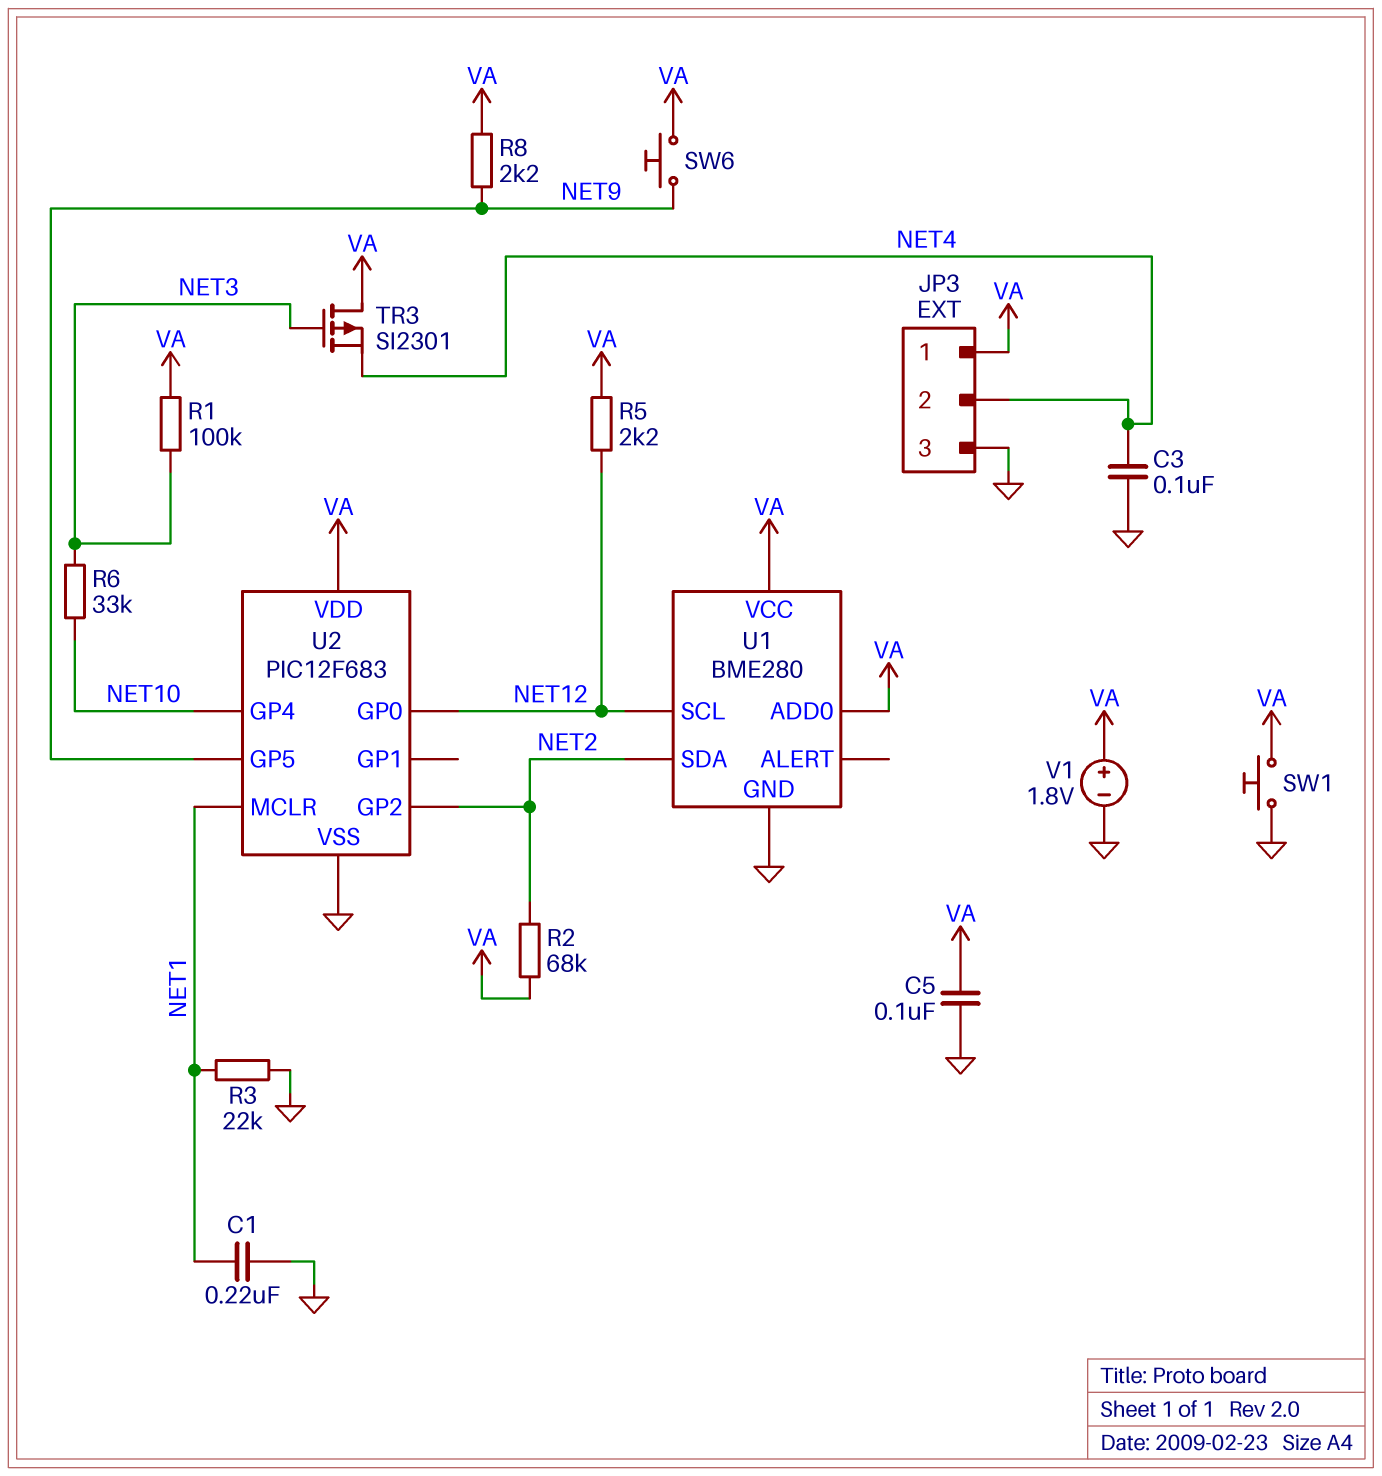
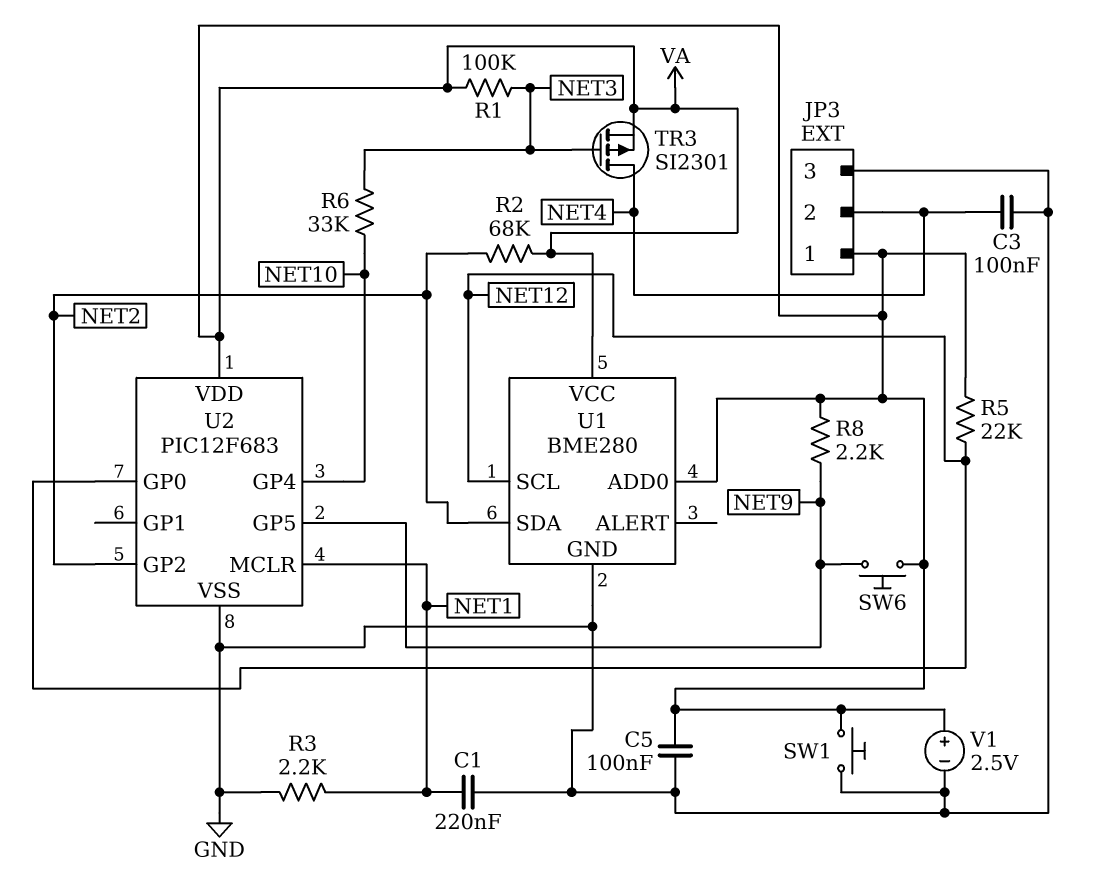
R3: 22k (GND, NET1) -> 2.2k (GND, NET1)
R5: 2.2k (NET12, VA) -> 22k (NET12, VA)
TR3: PMOS SI2301 (G NET3, D VA, S NET4) -> PMOS SI2301 (G NET3, D NET4, S VA)
V1: 1.8V (plus VA, minus GND) -> 2.5V (plus VA, minus GND)

